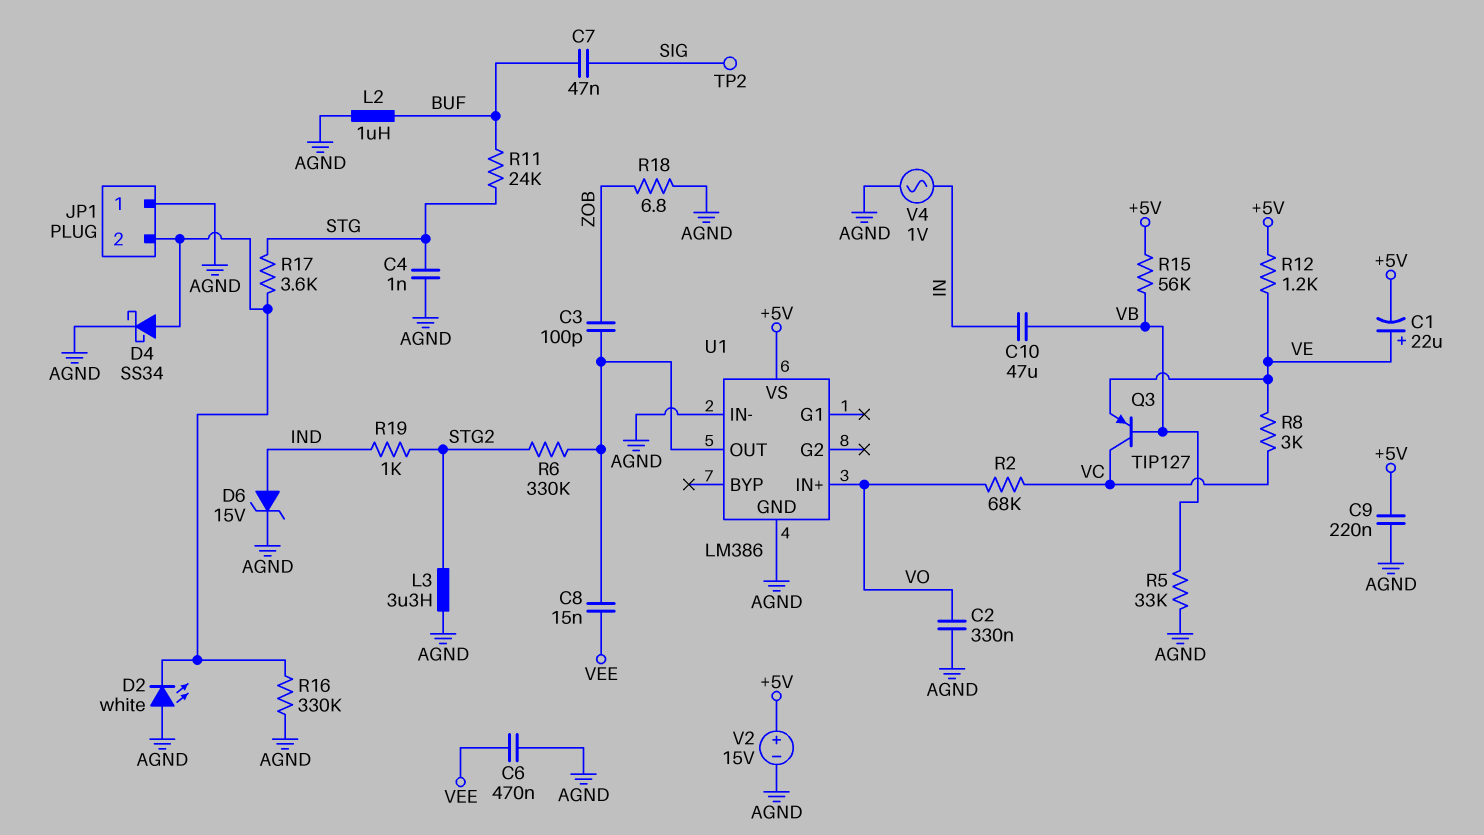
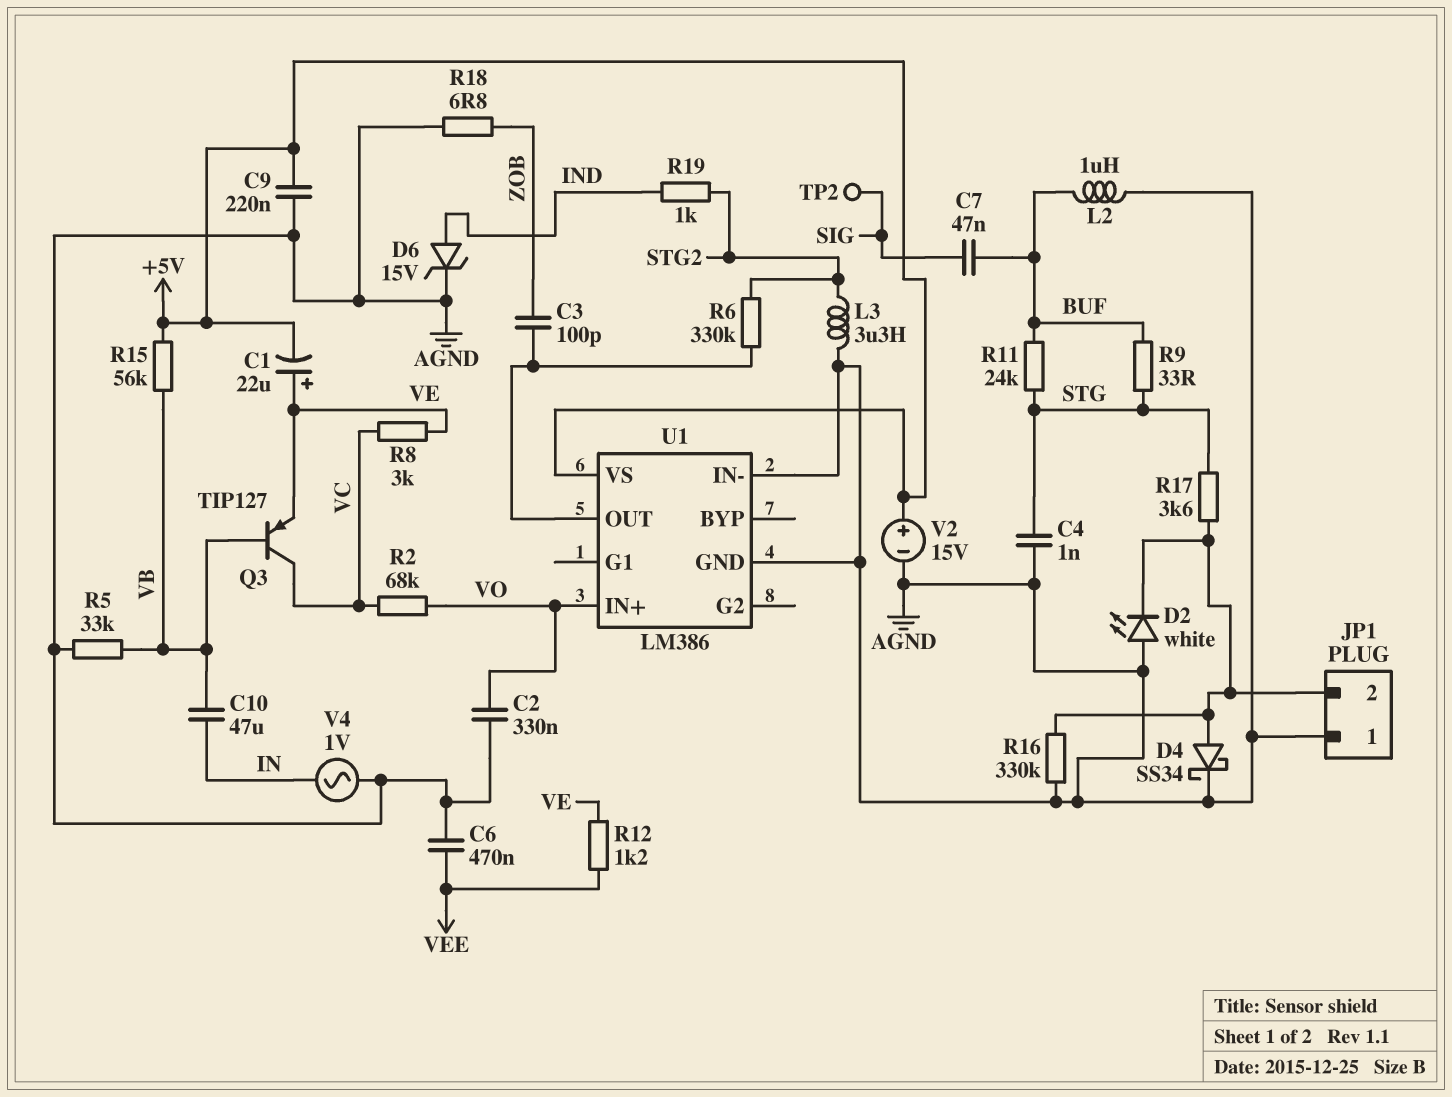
C8: 15nF (U1/OUT, VEE) -> none
R9: none -> 33 (BUF, STG)
R12: 1.2k (+5V, VE) -> 1.2k (VE, VEE)

